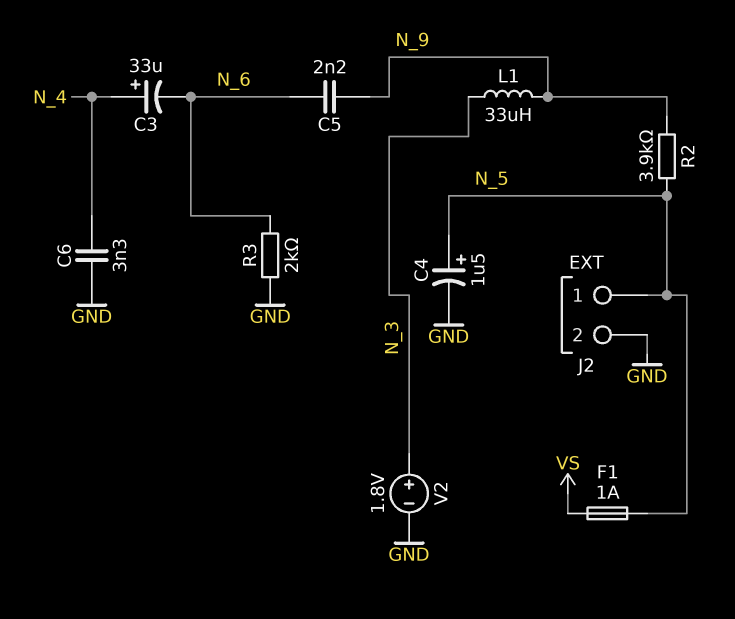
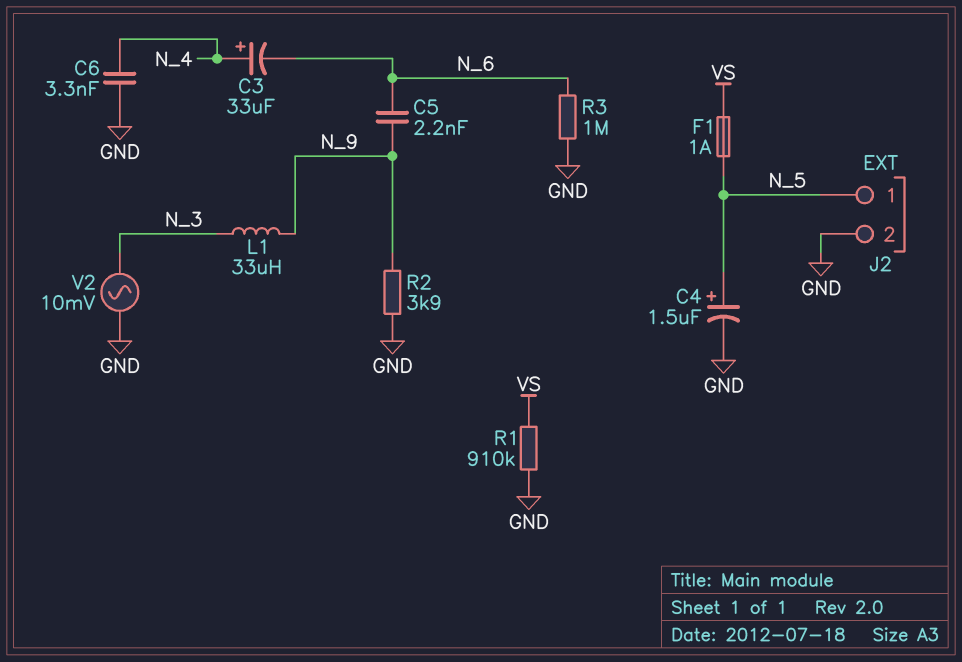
R1: none -> 910k (GND, VS)
R2: 3.9k (N_5, N_9) -> 3.9k (GND, N_9)
R3: 2k (GND, N_6) -> 1M (GND, N_6)
V2: 1.8V (plus N_3, minus GND) -> AC 10mV (GND, N_3)

